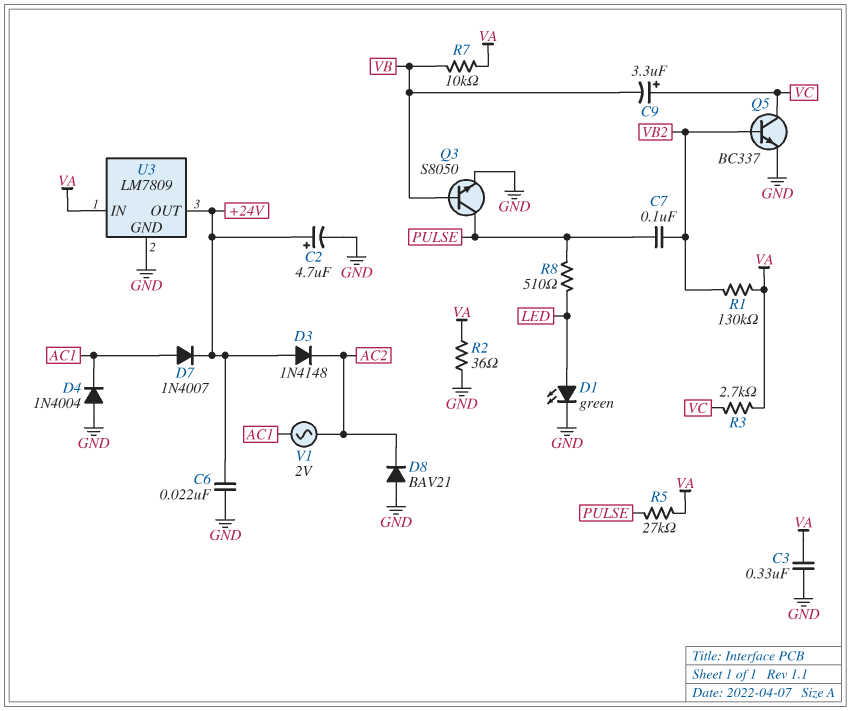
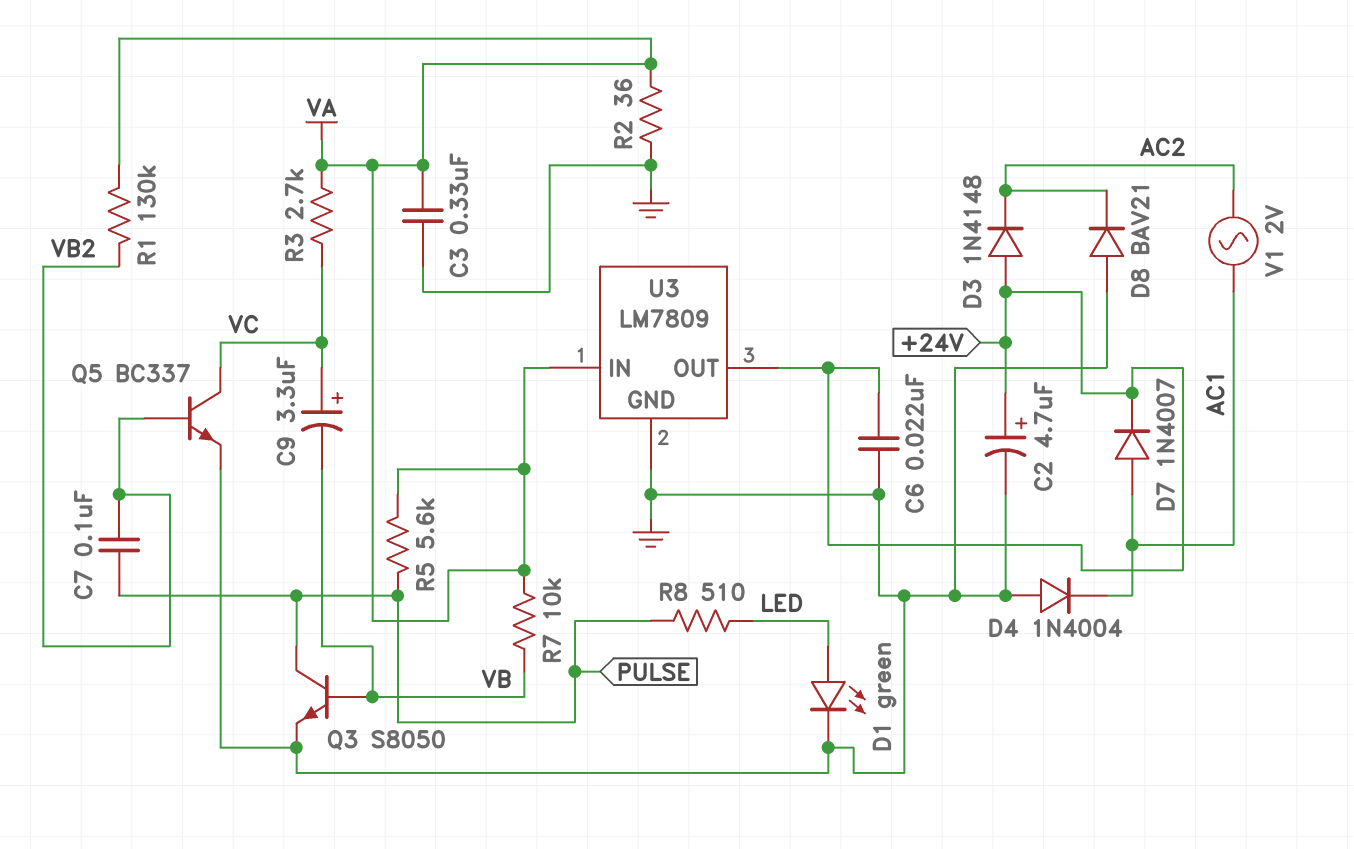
R5: 27k (PULSE, VA) -> 5.6k (PULSE, VA)

